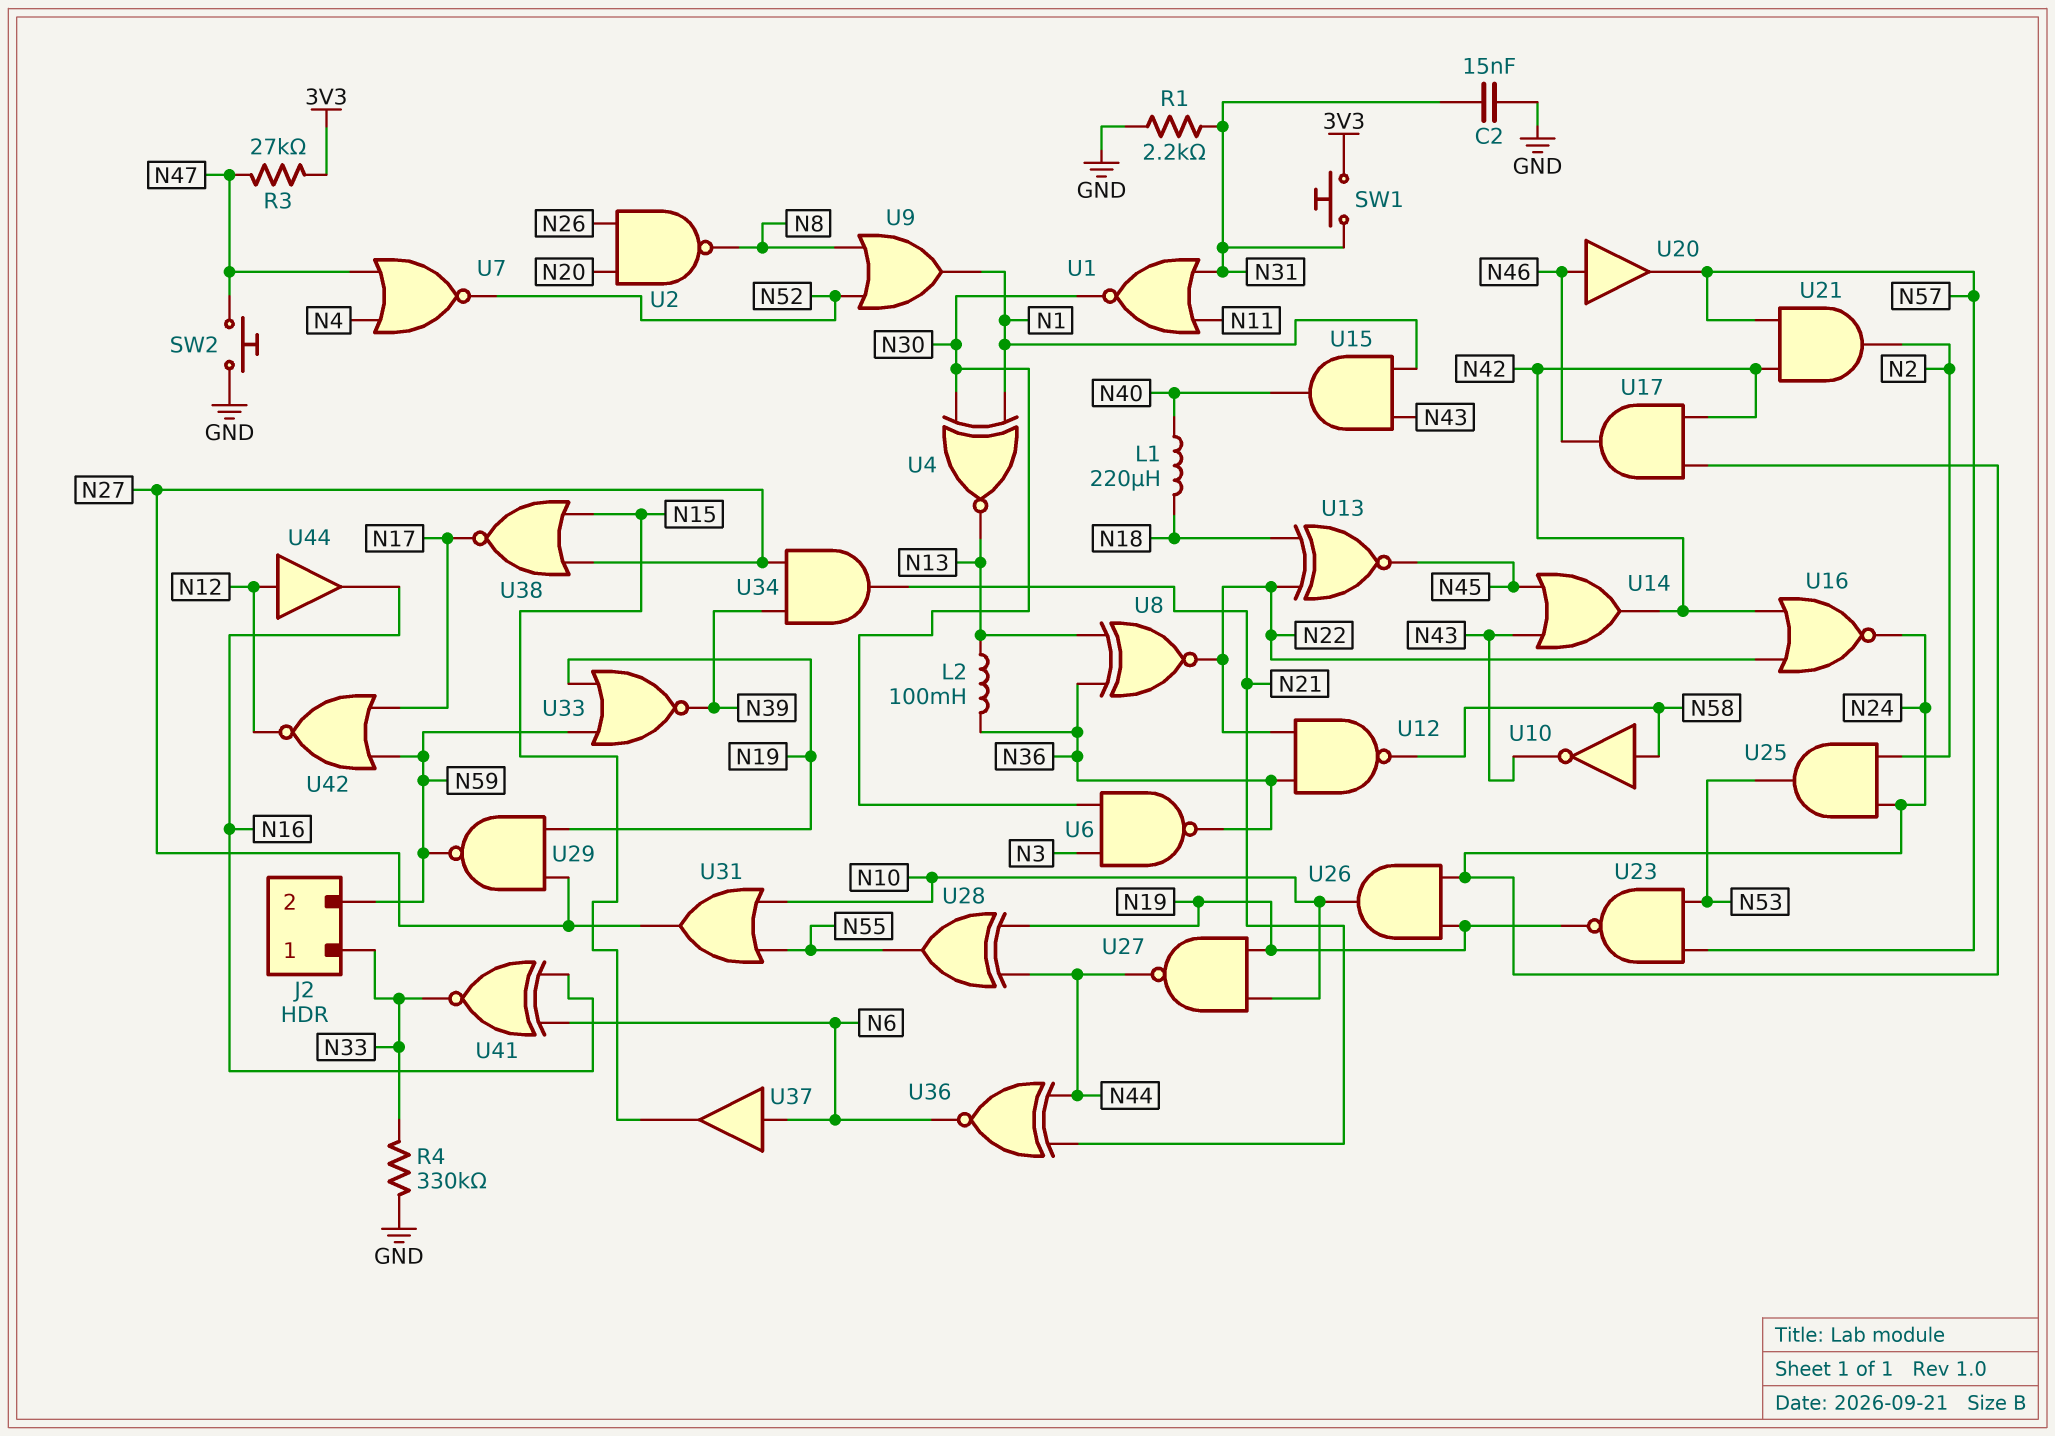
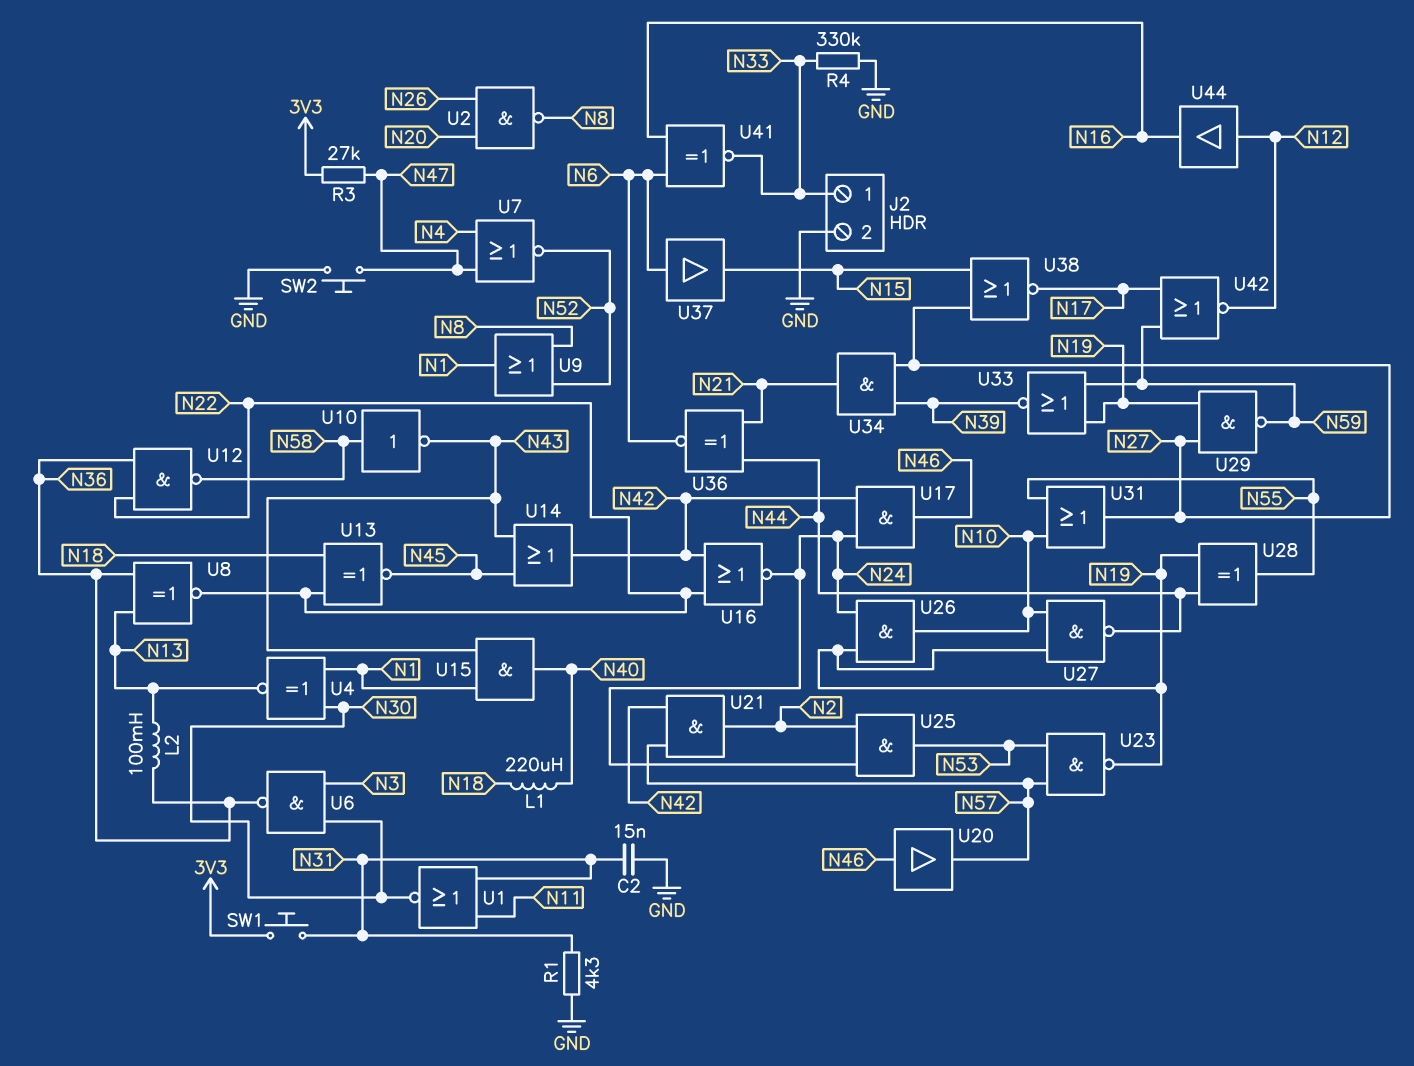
J2 pin 2: N59 -> GND
R1: 2.2k (GND, N31) -> 4.3k (GND, N31)

